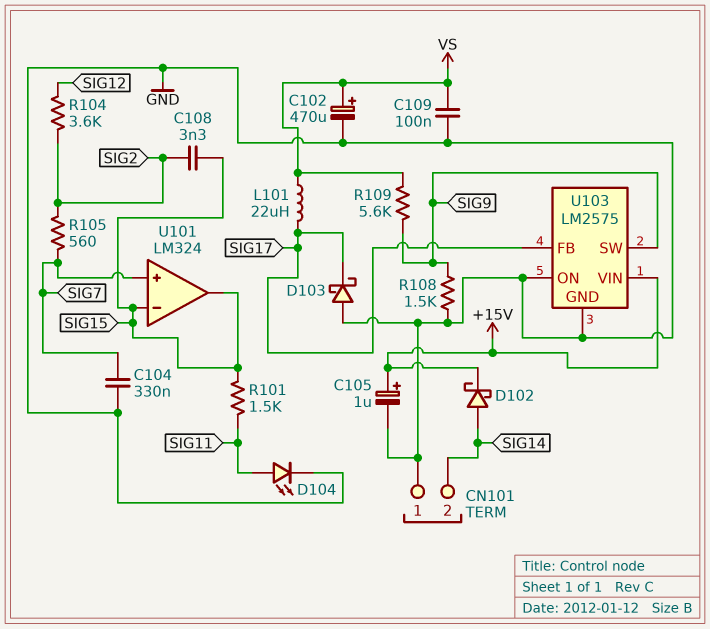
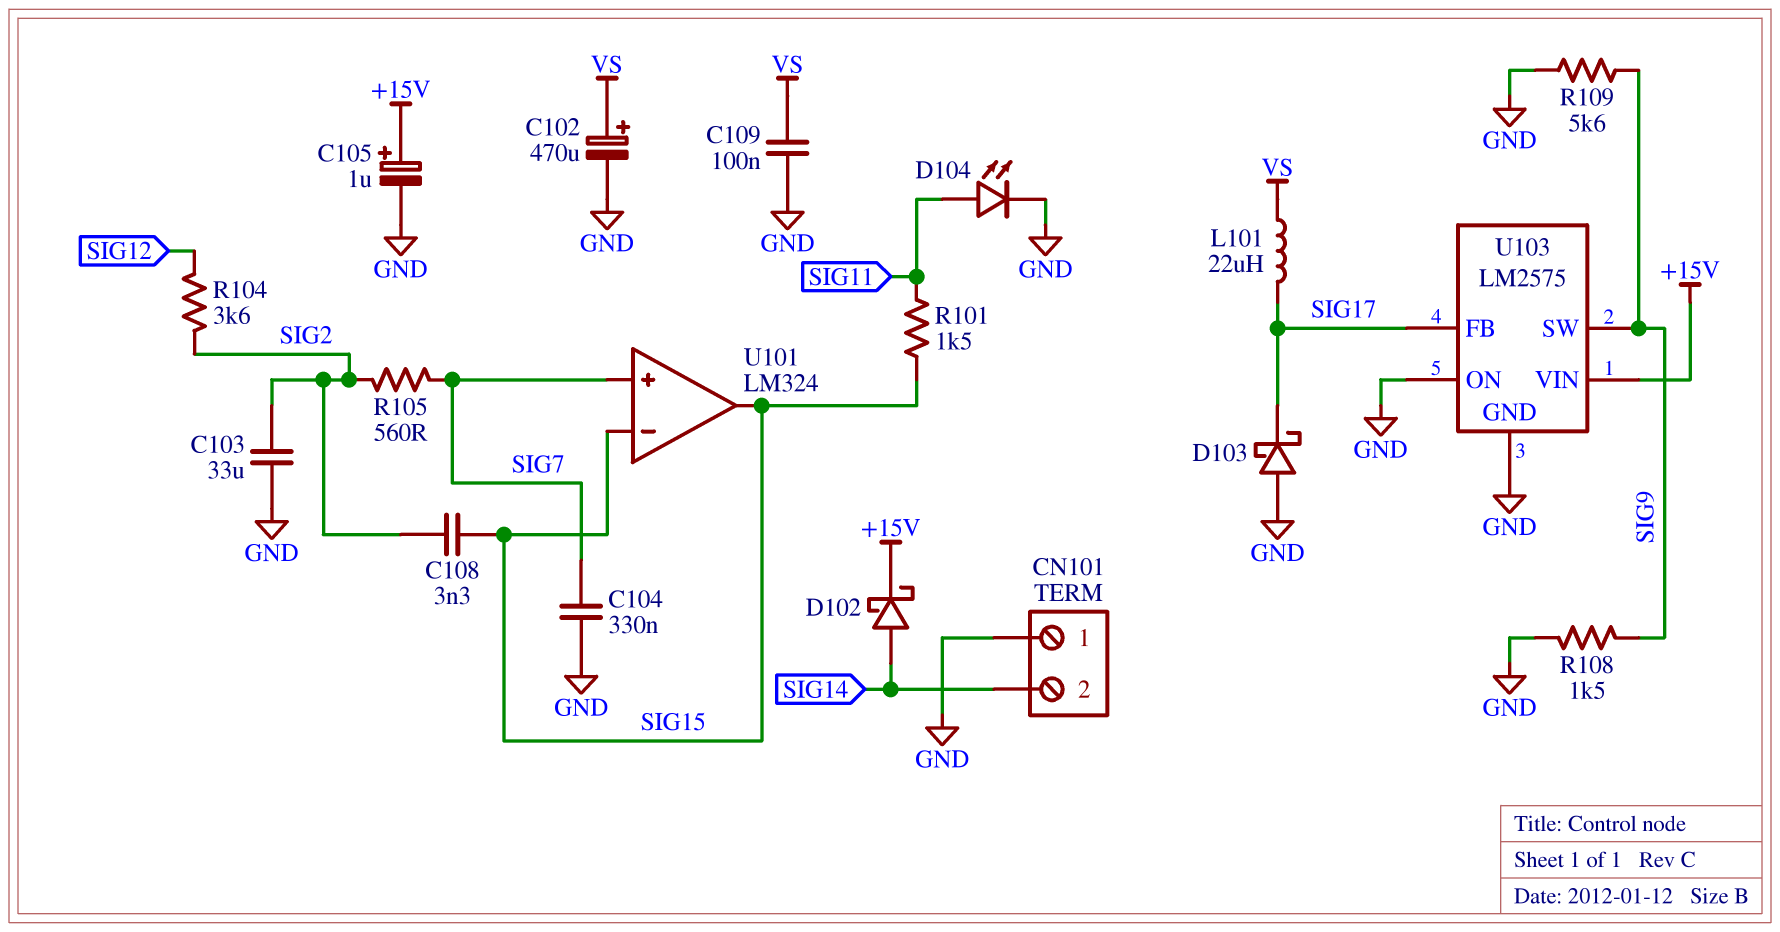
C103: none -> 33uF (GND, SIG2)
R109: 5.6k (SIG9, VS) -> 5.6k (GND, SIG9)

